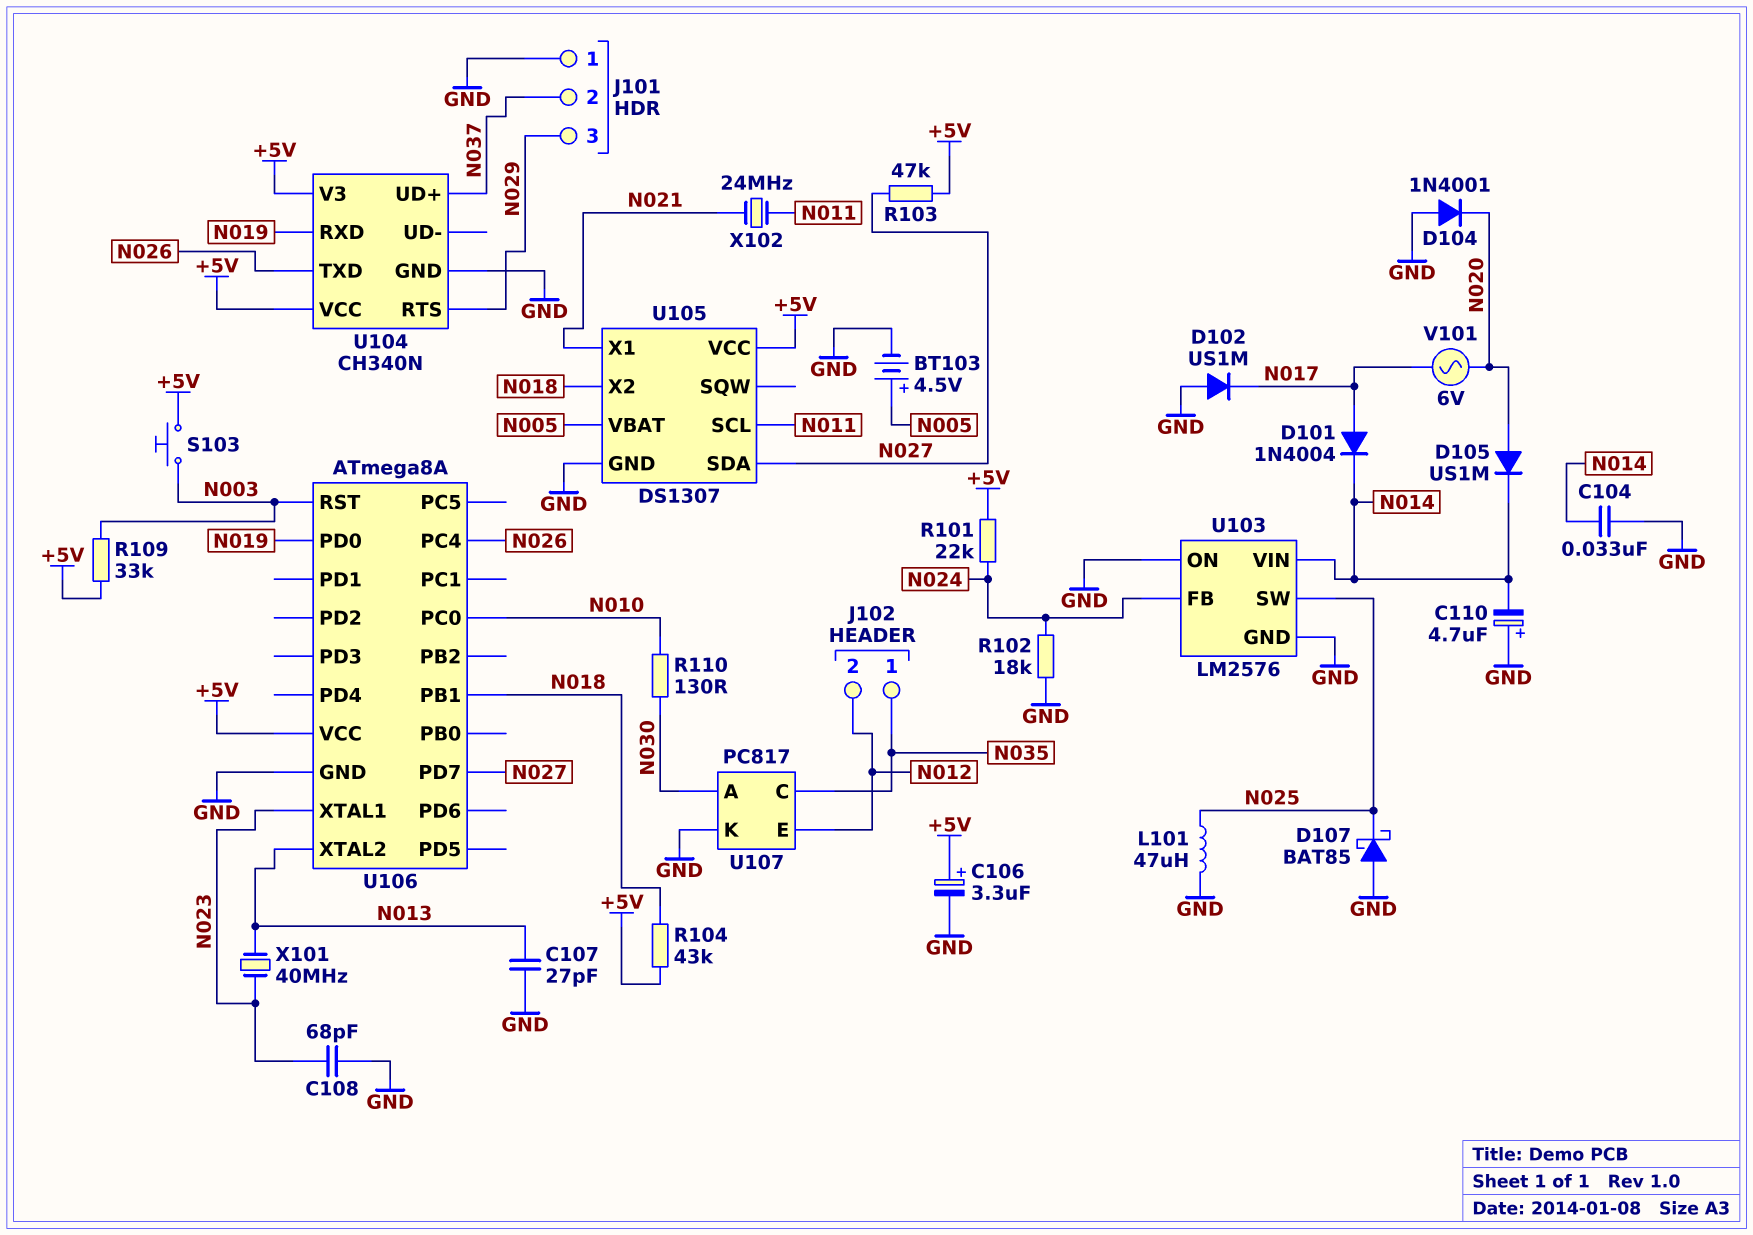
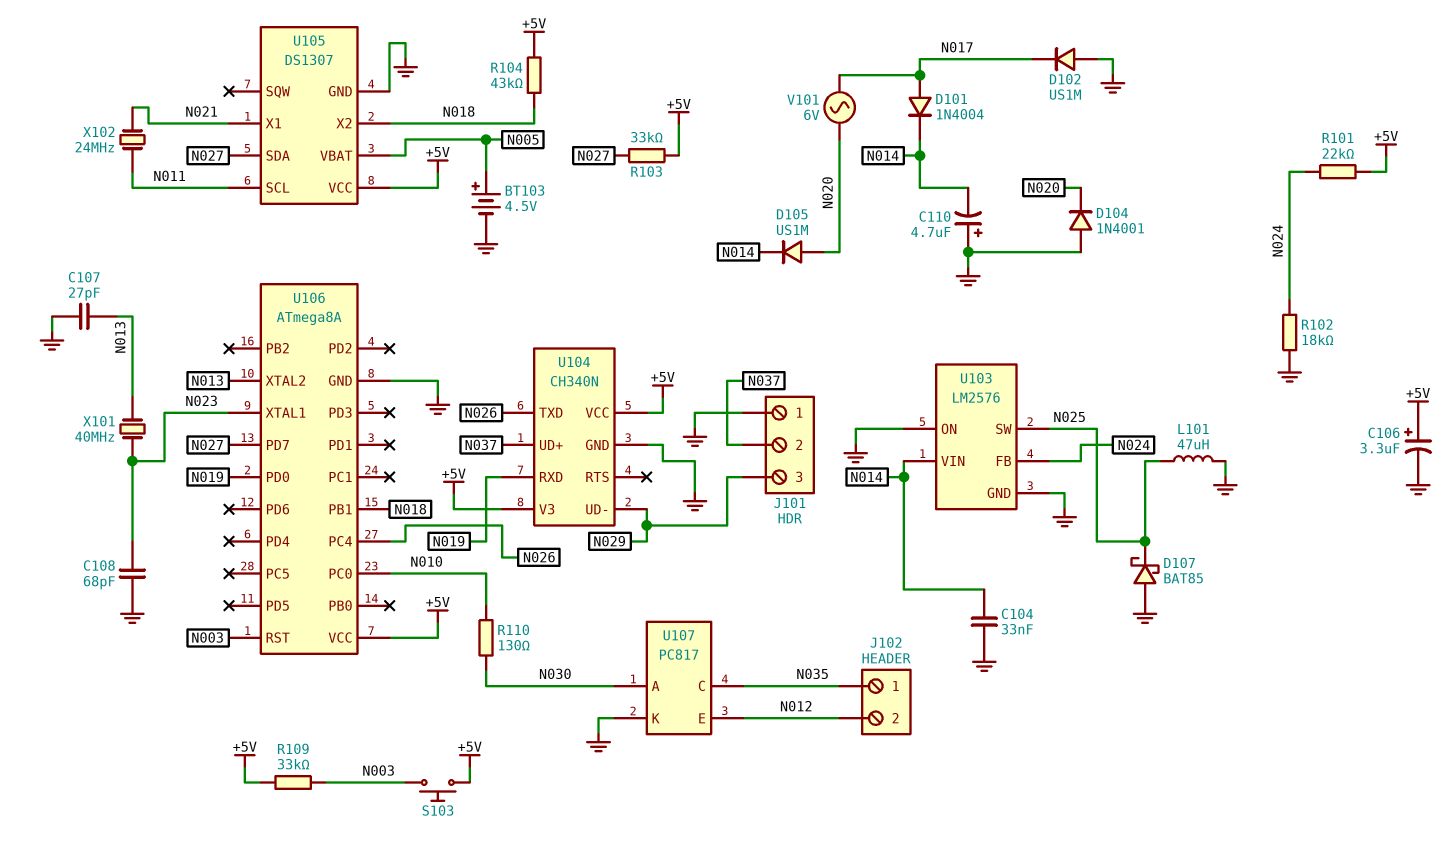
R103: 47k (+5V, N027) -> 33k (+5V, N027)
U104 pin RTS: N029 -> none
U104 pin UD-: none -> N029

